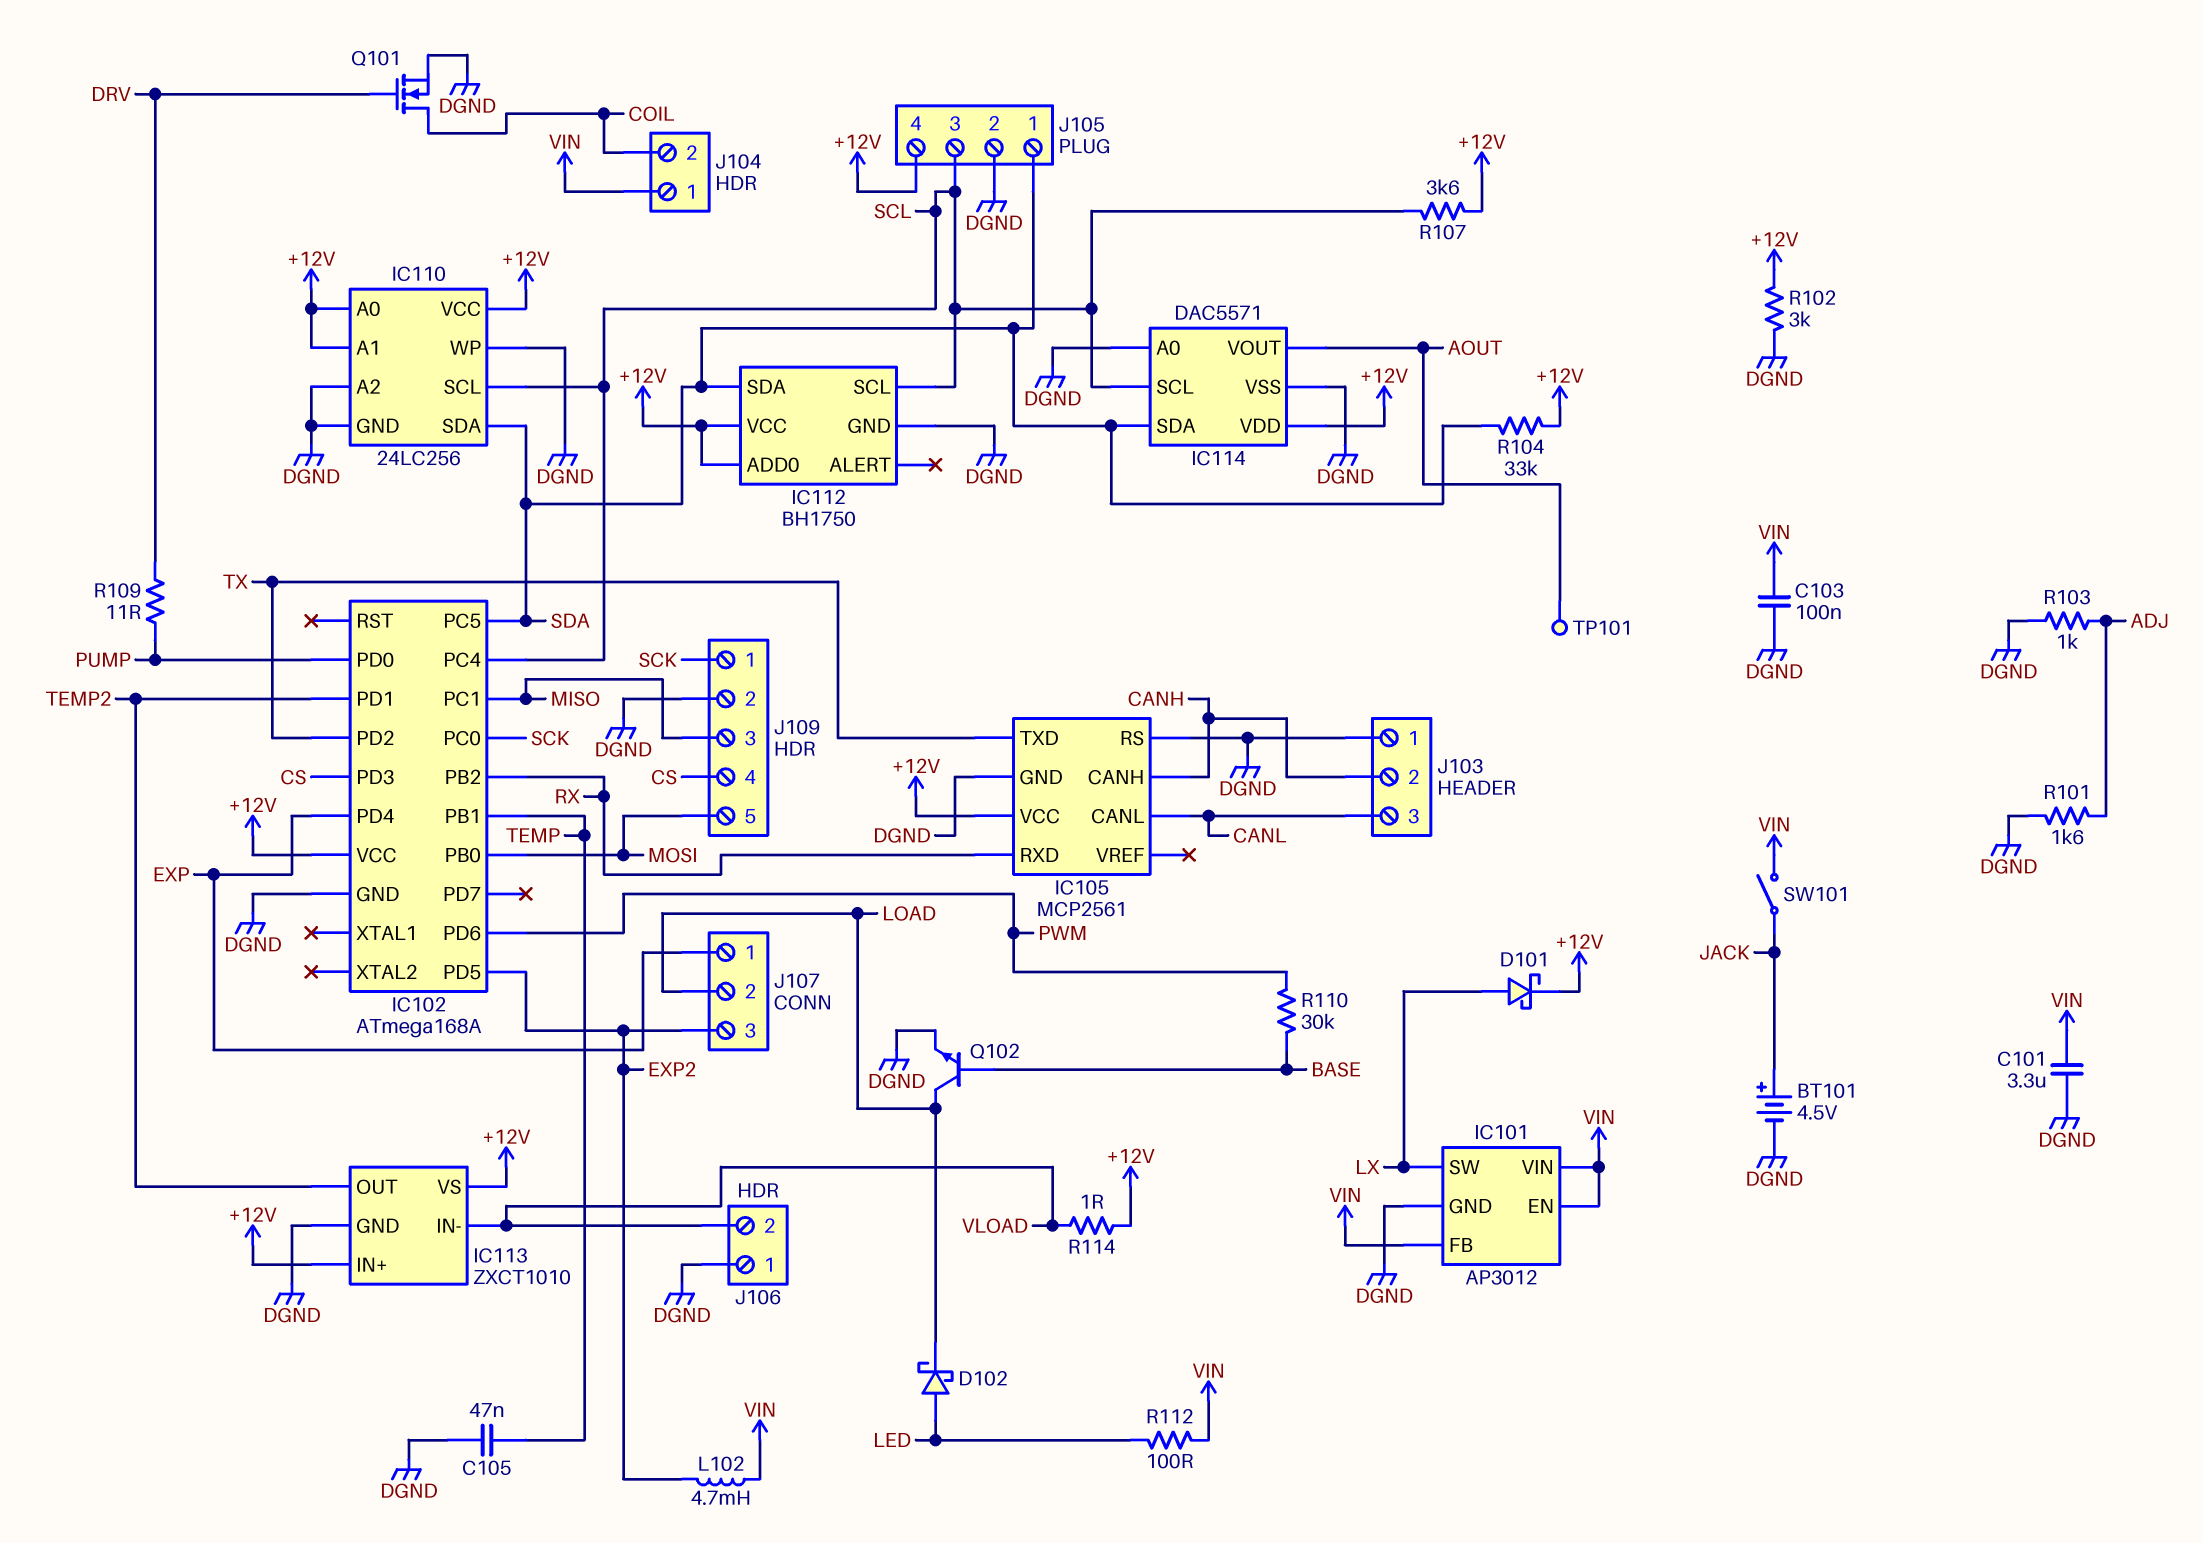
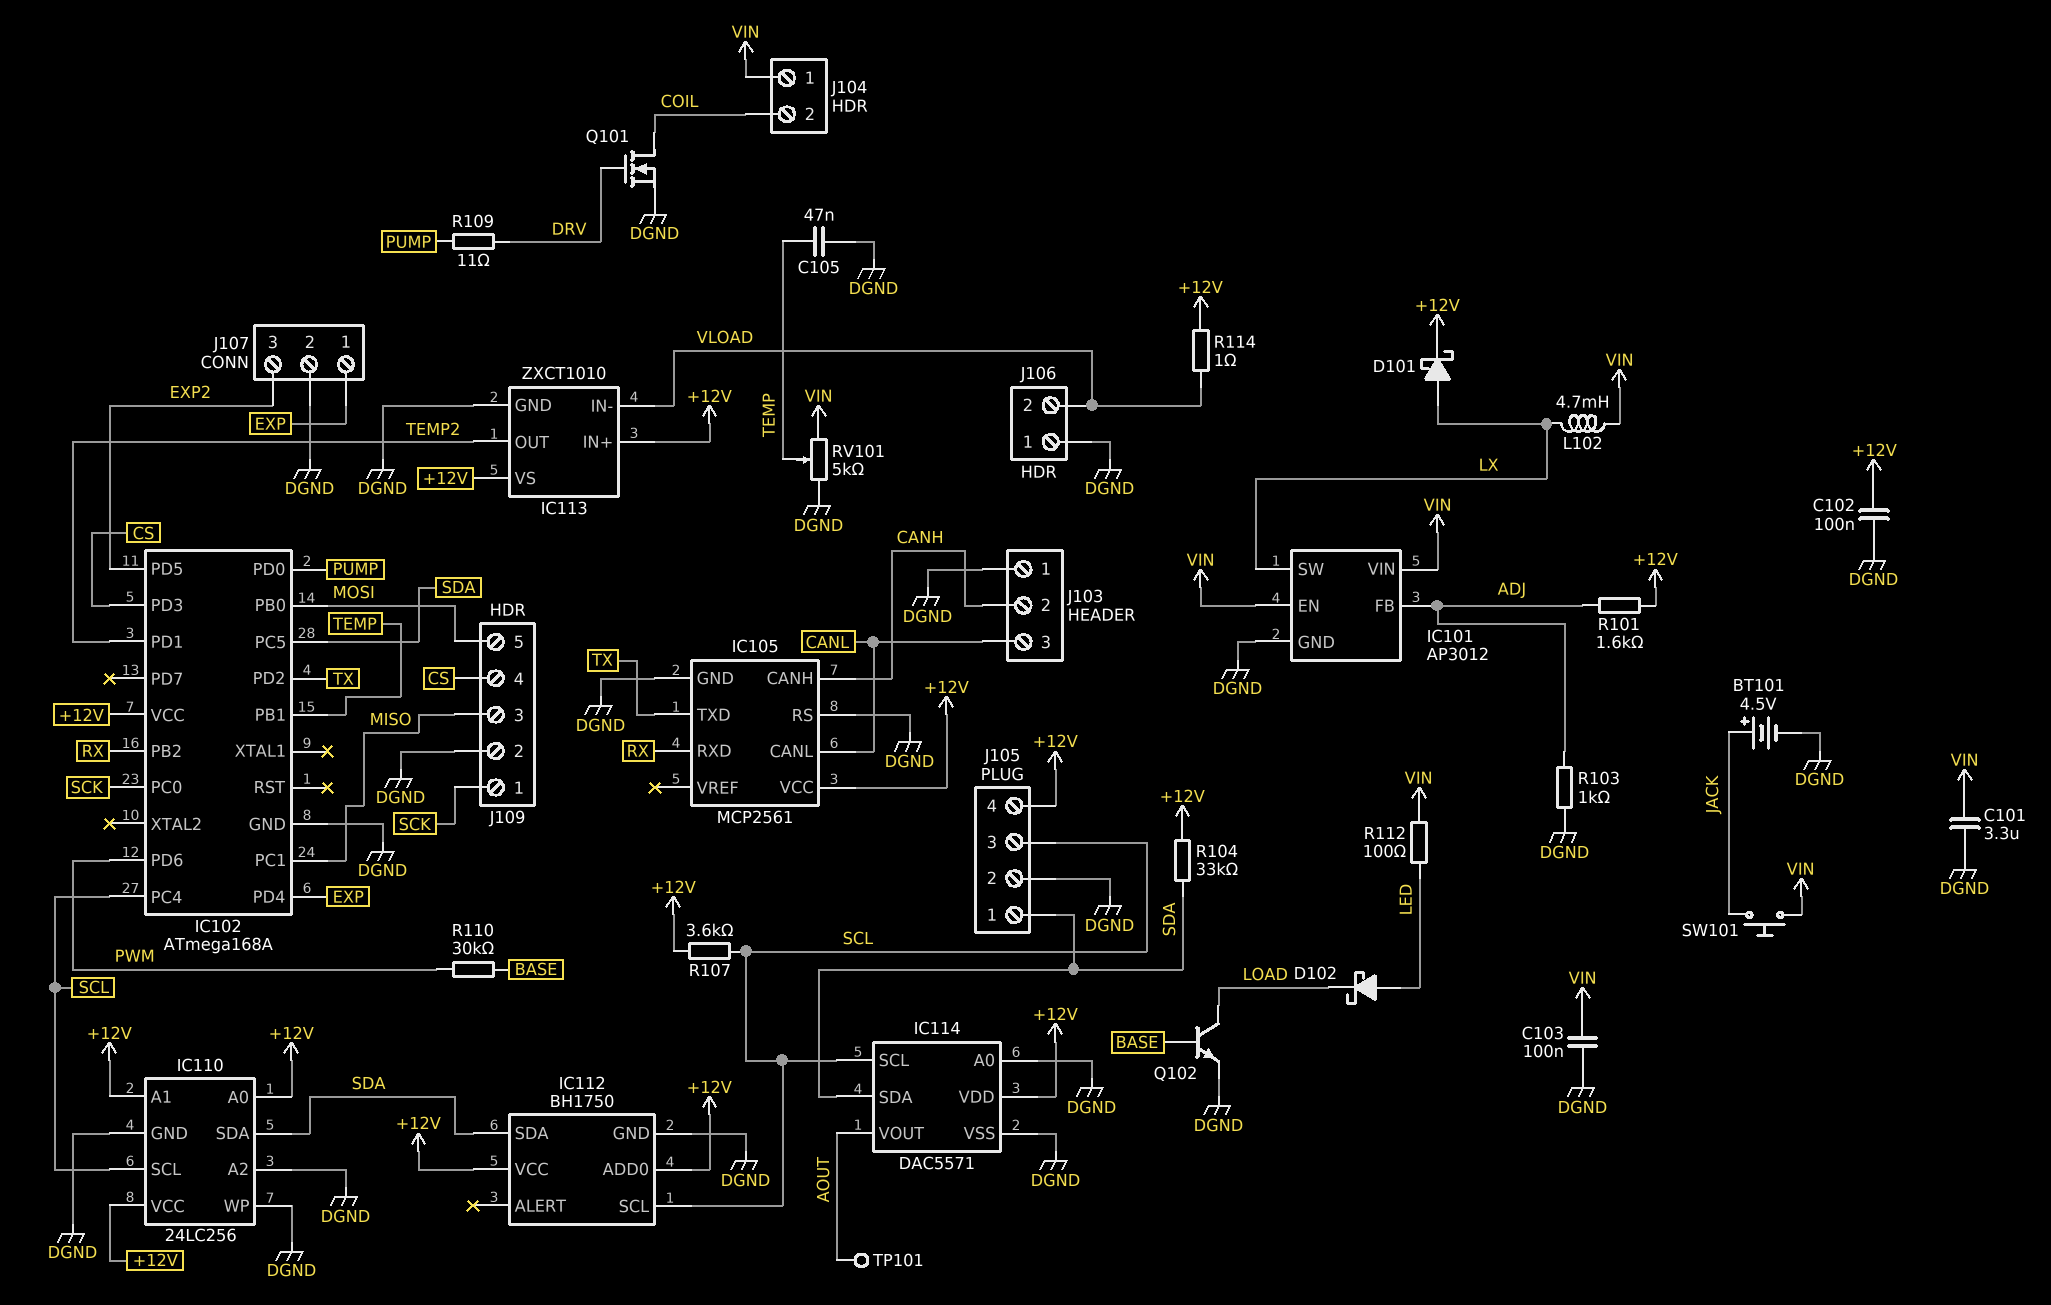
C102: none -> 100nF (+12V, DGND)
IC101 pin FB: VIN -> ADJ
J107 pin 2: LOAD -> DGND
L102: 4.7mH (EXP2, VIN) -> 4.7mH (LX, VIN)
R101: 1.6k (ADJ, DGND) -> 1.6k (+12V, ADJ)
R102: 3k (+12V, DGND) -> none
RV101: none -> 5k (DGND, VIN, wiper TEMP)
SW101: switch (JACK, VIN) -> button (JACK, VIN)

